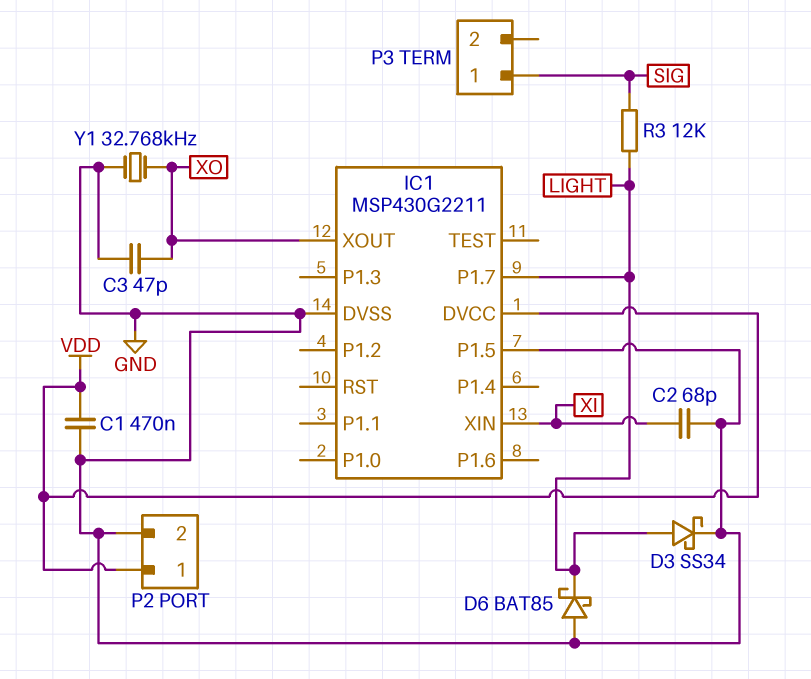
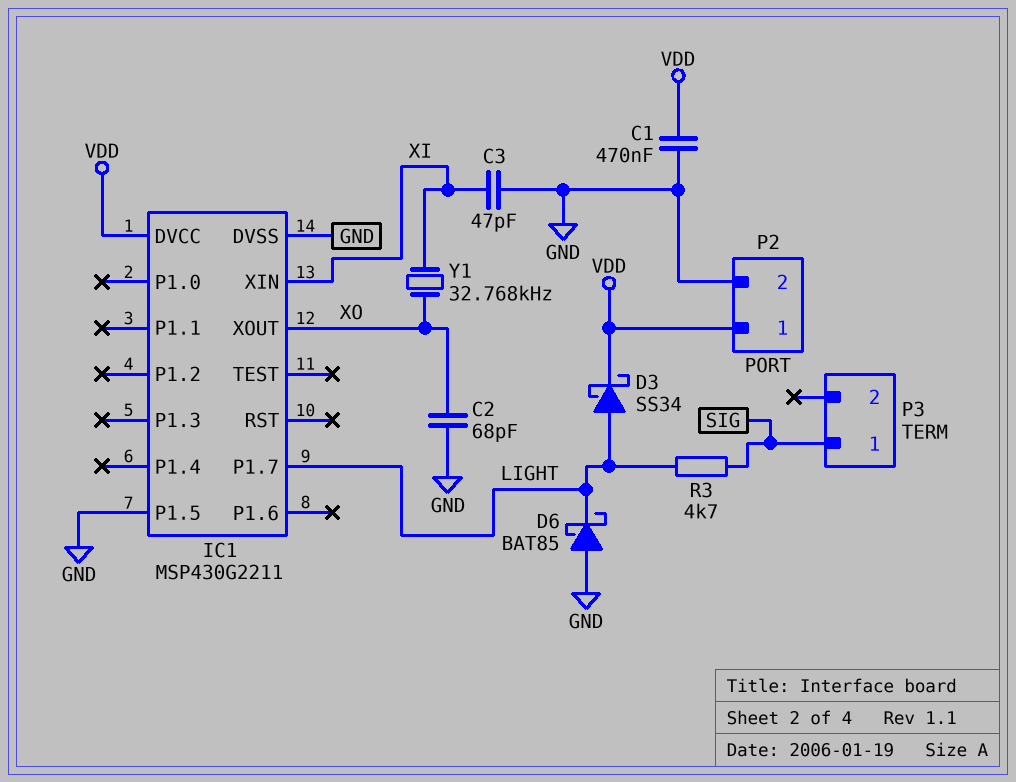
C2: 68pF (GND, XI) -> 68pF (GND, XO)
C3: 47pF (GND, XO) -> 47pF (GND, XI)
D3: schottky SS34 (A LIGHT, K GND) -> schottky SS34 (A LIGHT, K VDD)
R3: 12k (LIGHT, SIG) -> 4.7k (LIGHT, SIG)
Y1: 32.768kHz (GND, XO) -> 32.768kHz (XI, XO)

